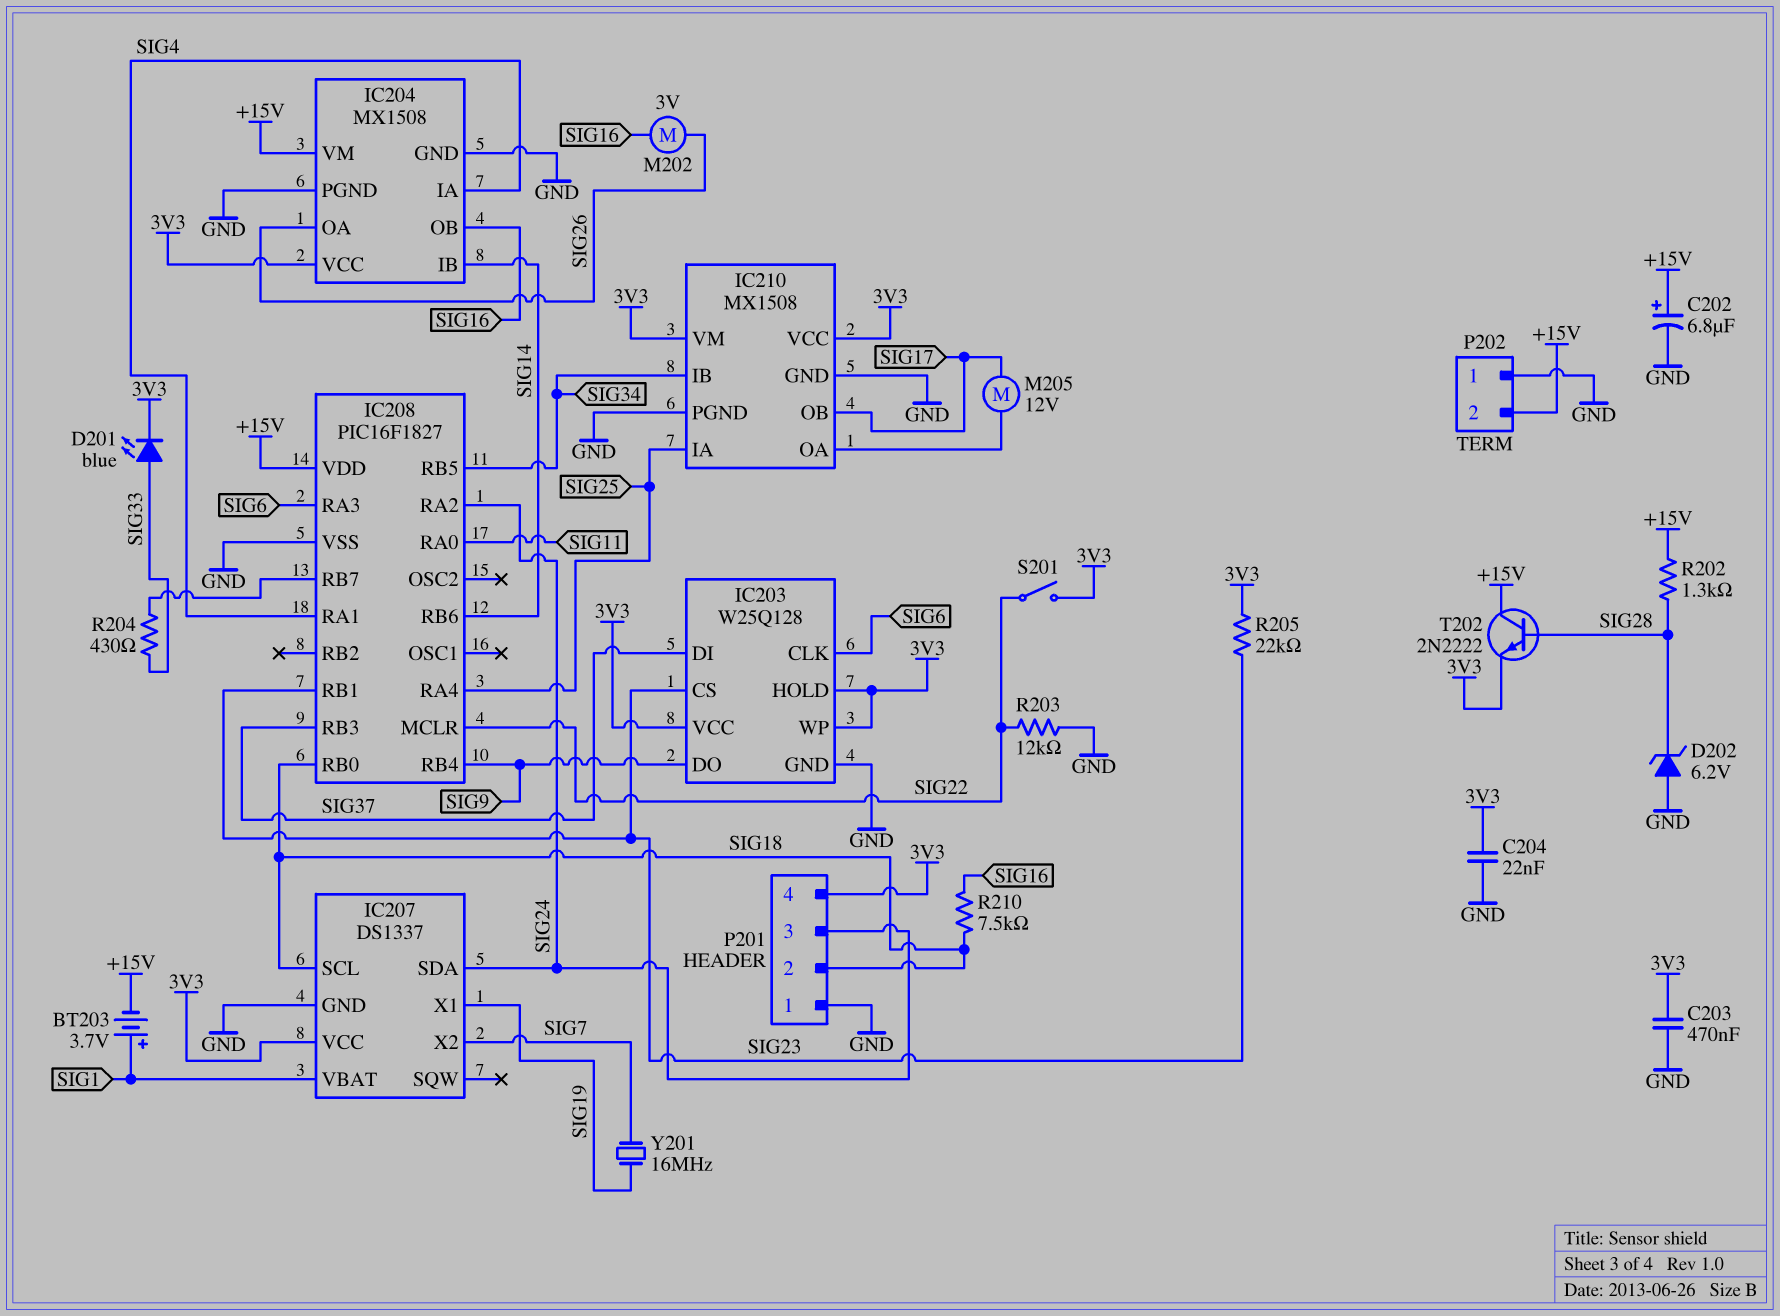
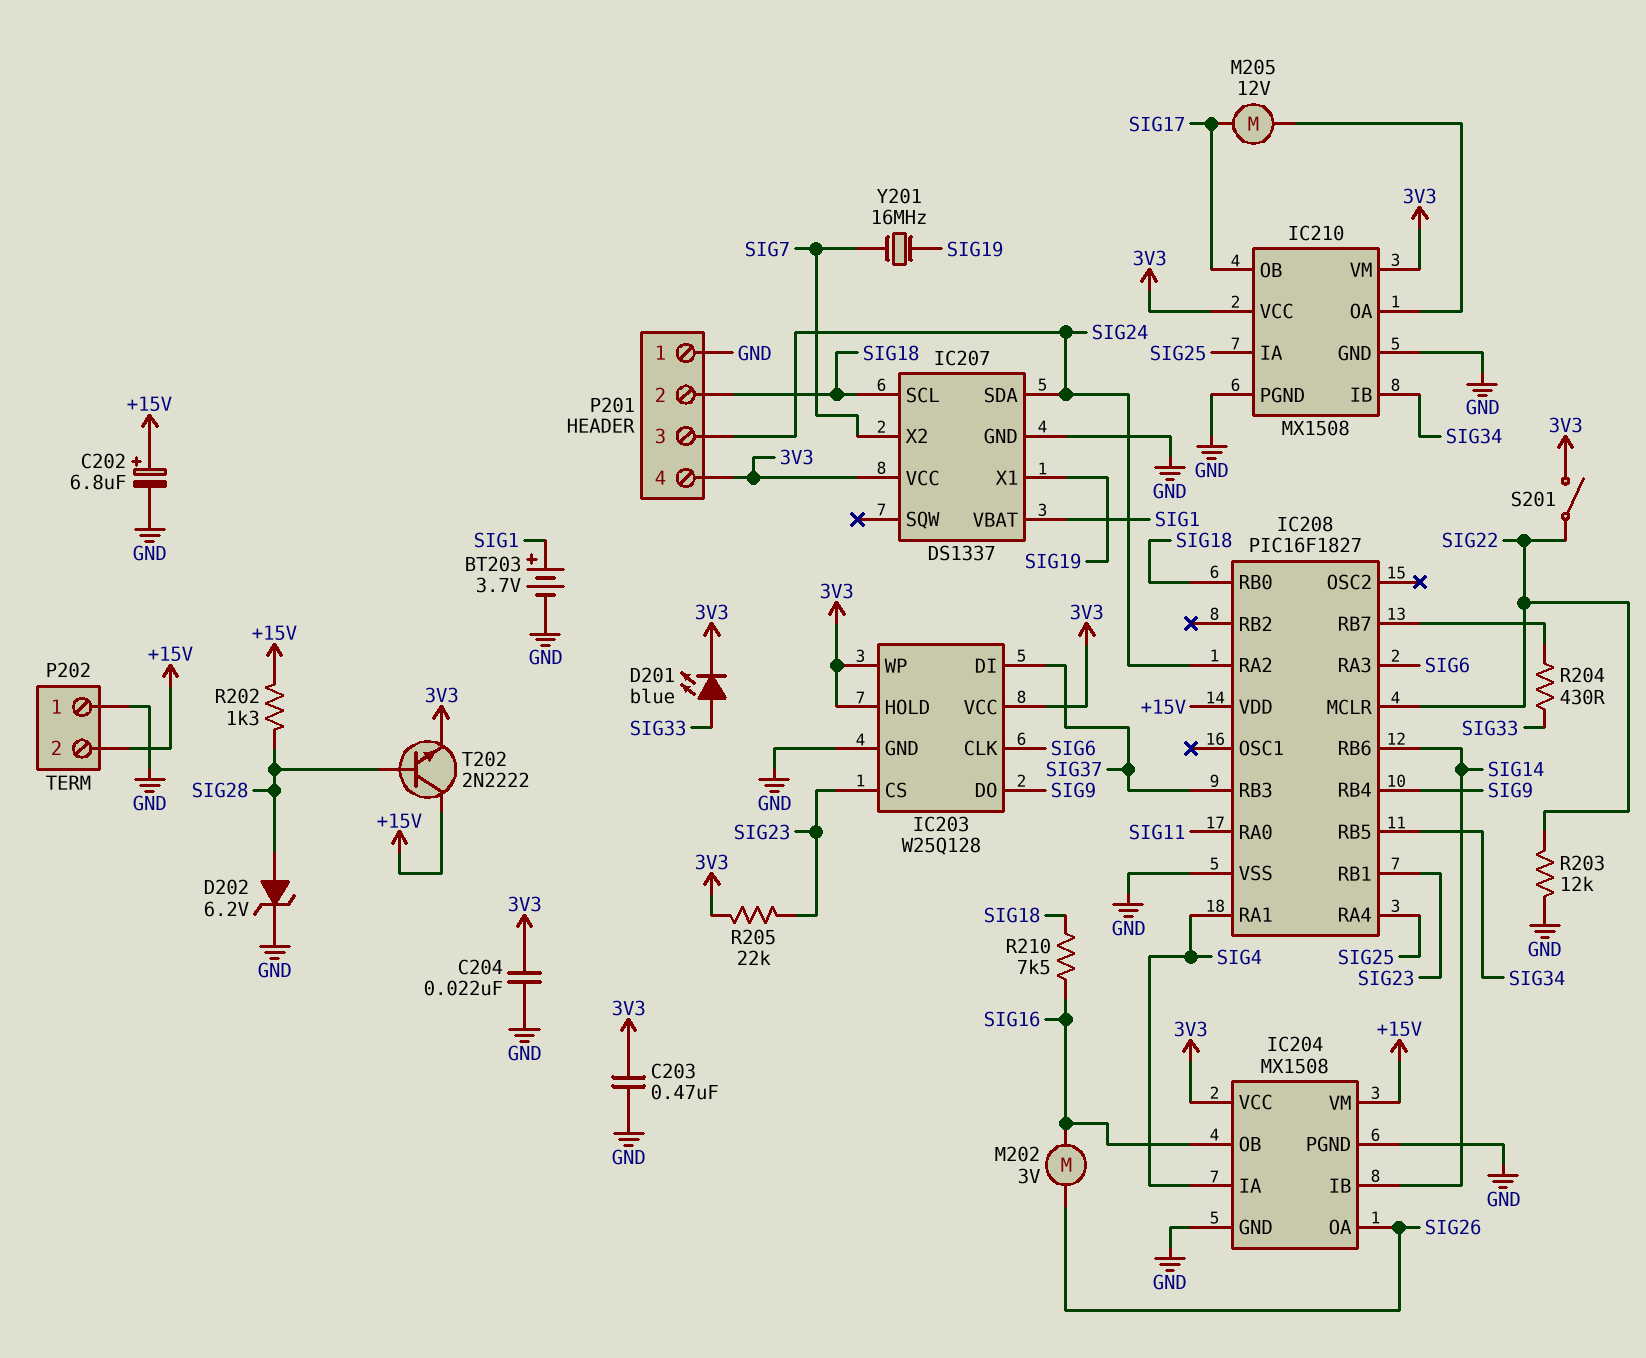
BT203: 3.7V (plus SIG1, minus +15V) -> 3.7V (plus SIG1, minus GND)
D202: zener 6.2V (A GND, K SIG28) -> zener 6.2V (A SIG28, K GND)

